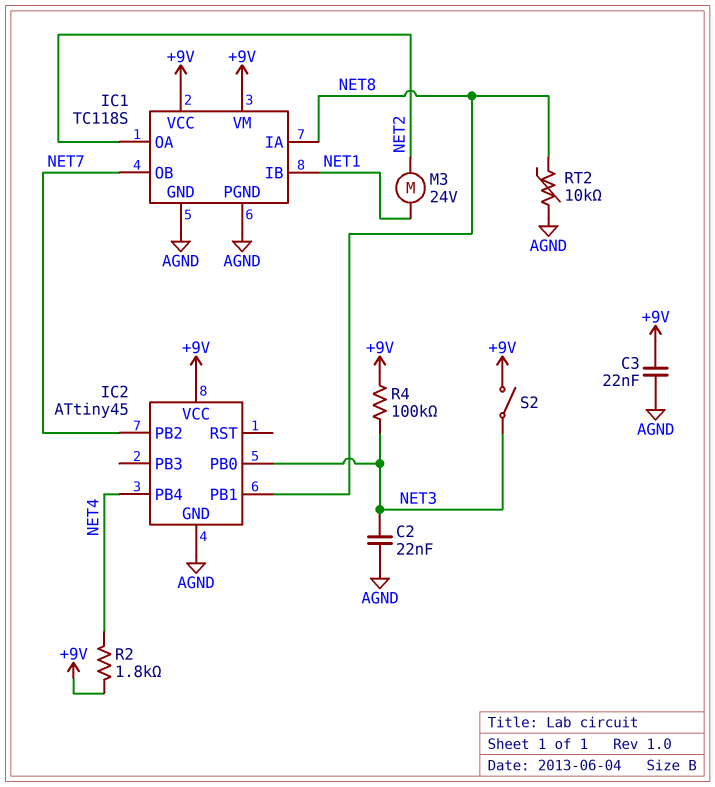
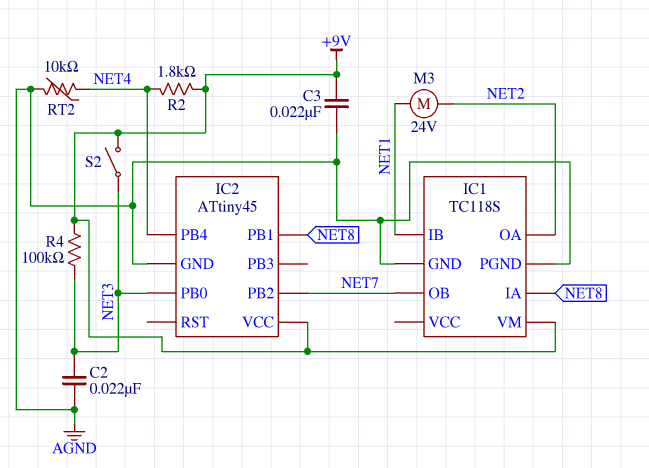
IC1 pin VCC: +9V -> none
RT2: 10k (AGND, NET8) -> 10k (AGND, NET4)

